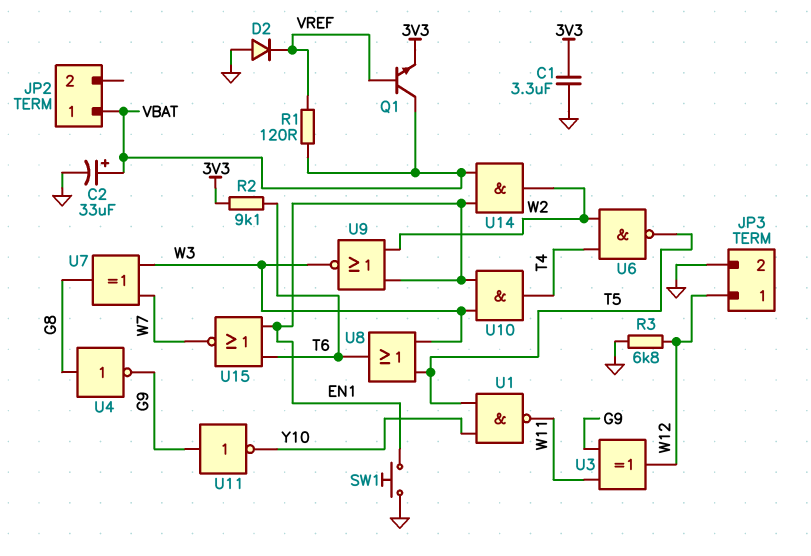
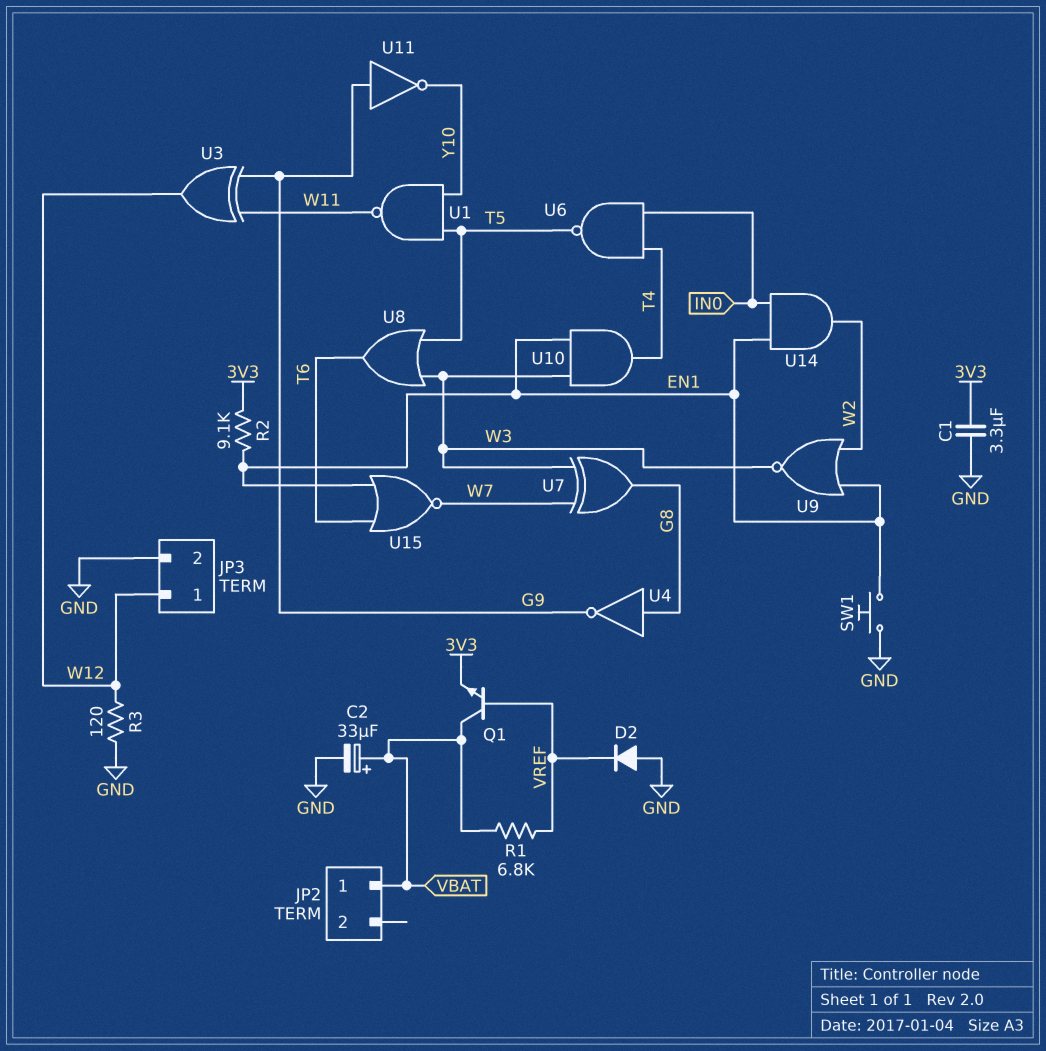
R1: 120 (VBAT, VREF) -> 6.8k (VBAT, VREF)
R2: 9.1k (3V3, T6) -> 9.1k (3V3, EN1)
R3: 6.8k (GND, W12) -> 120 (GND, W12)
U6: NAND (in T4, in W2, out T5) -> NAND (in IN0, in T4, out T5)
U14: AND (in EN1, in VBAT, out W2) -> AND (in EN1, in IN0, out W2)

